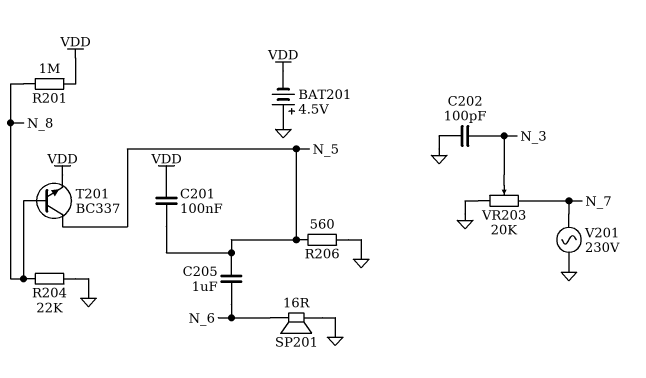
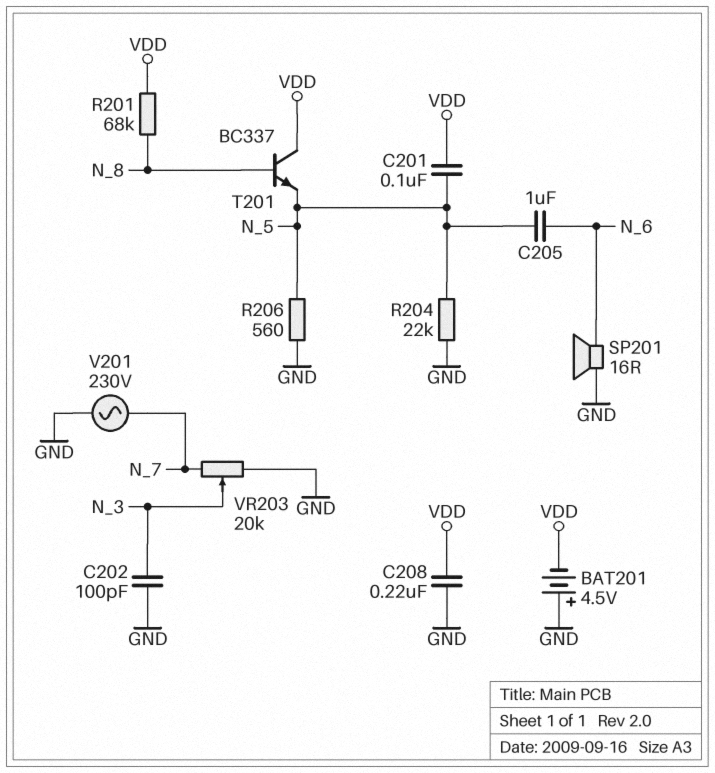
C208: none -> 220nF (GND, VDD)
R201: 1M (N_8, VDD) -> 68k (N_8, VDD)
R204: 22k (GND, N_8) -> 22k (GND, N_5)
T201: NPN BC337 (B N_8, C N_5, E VDD) -> NPN BC337 (B N_8, C VDD, E N_5)

